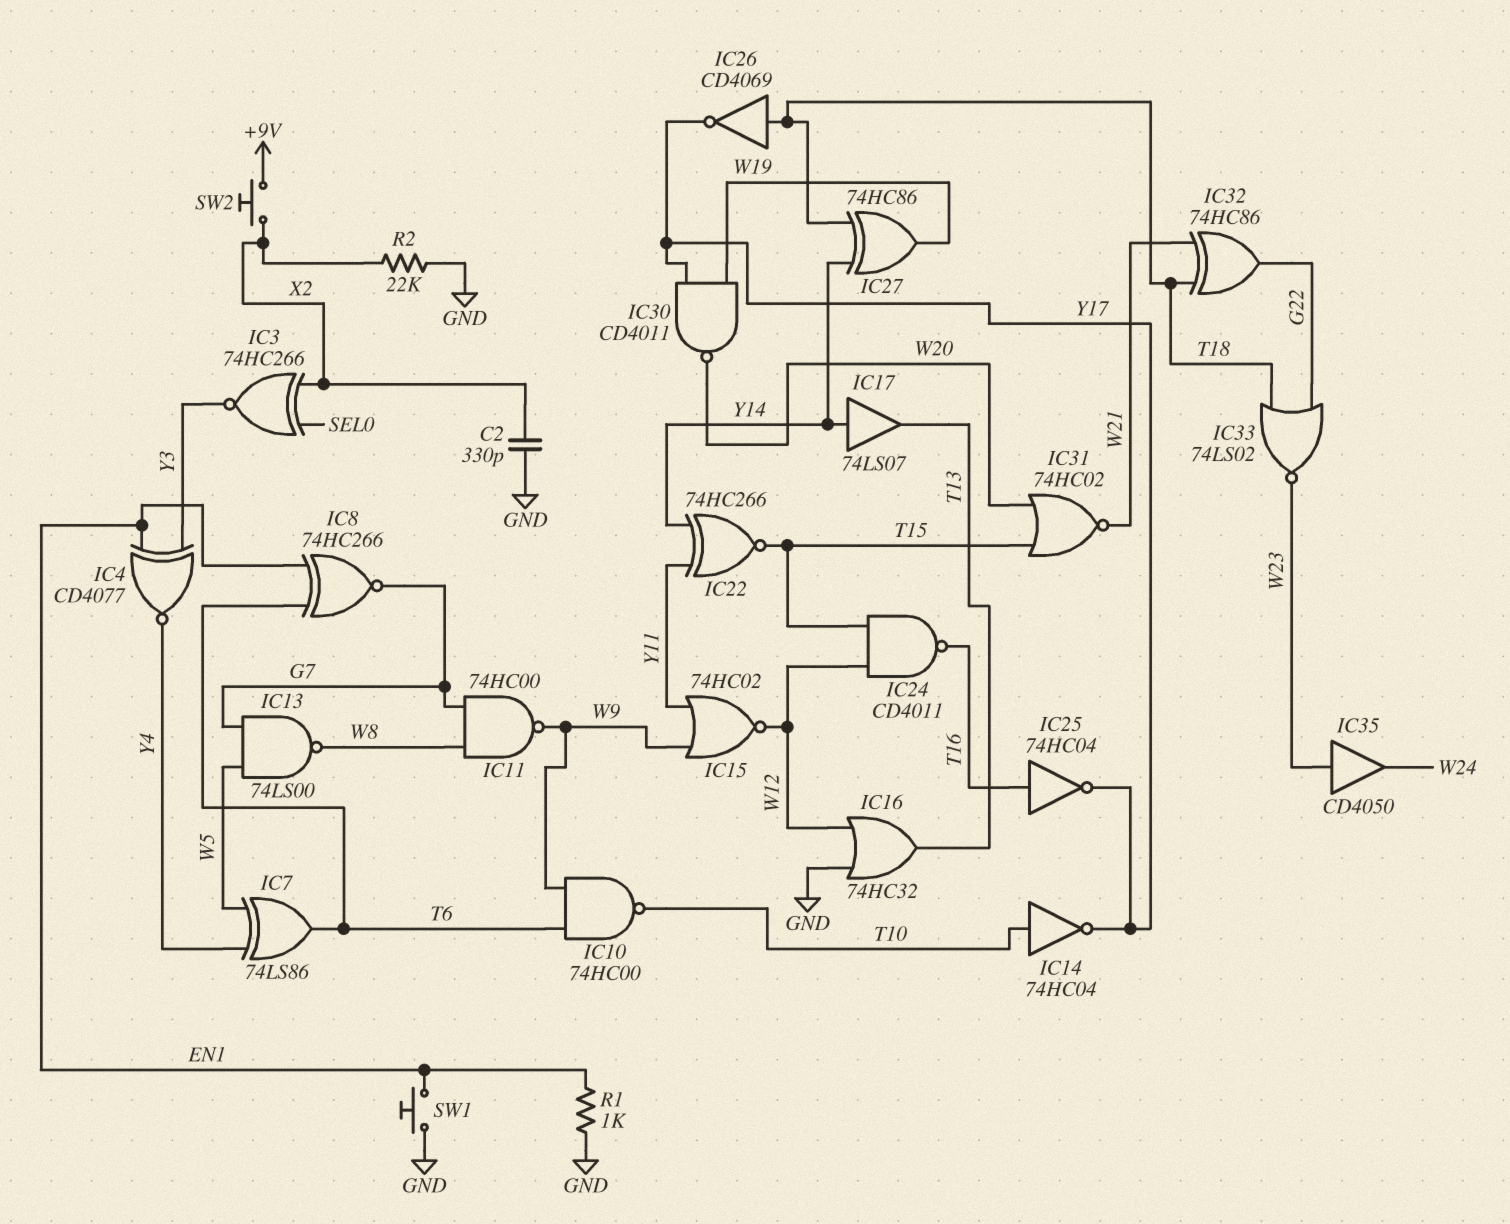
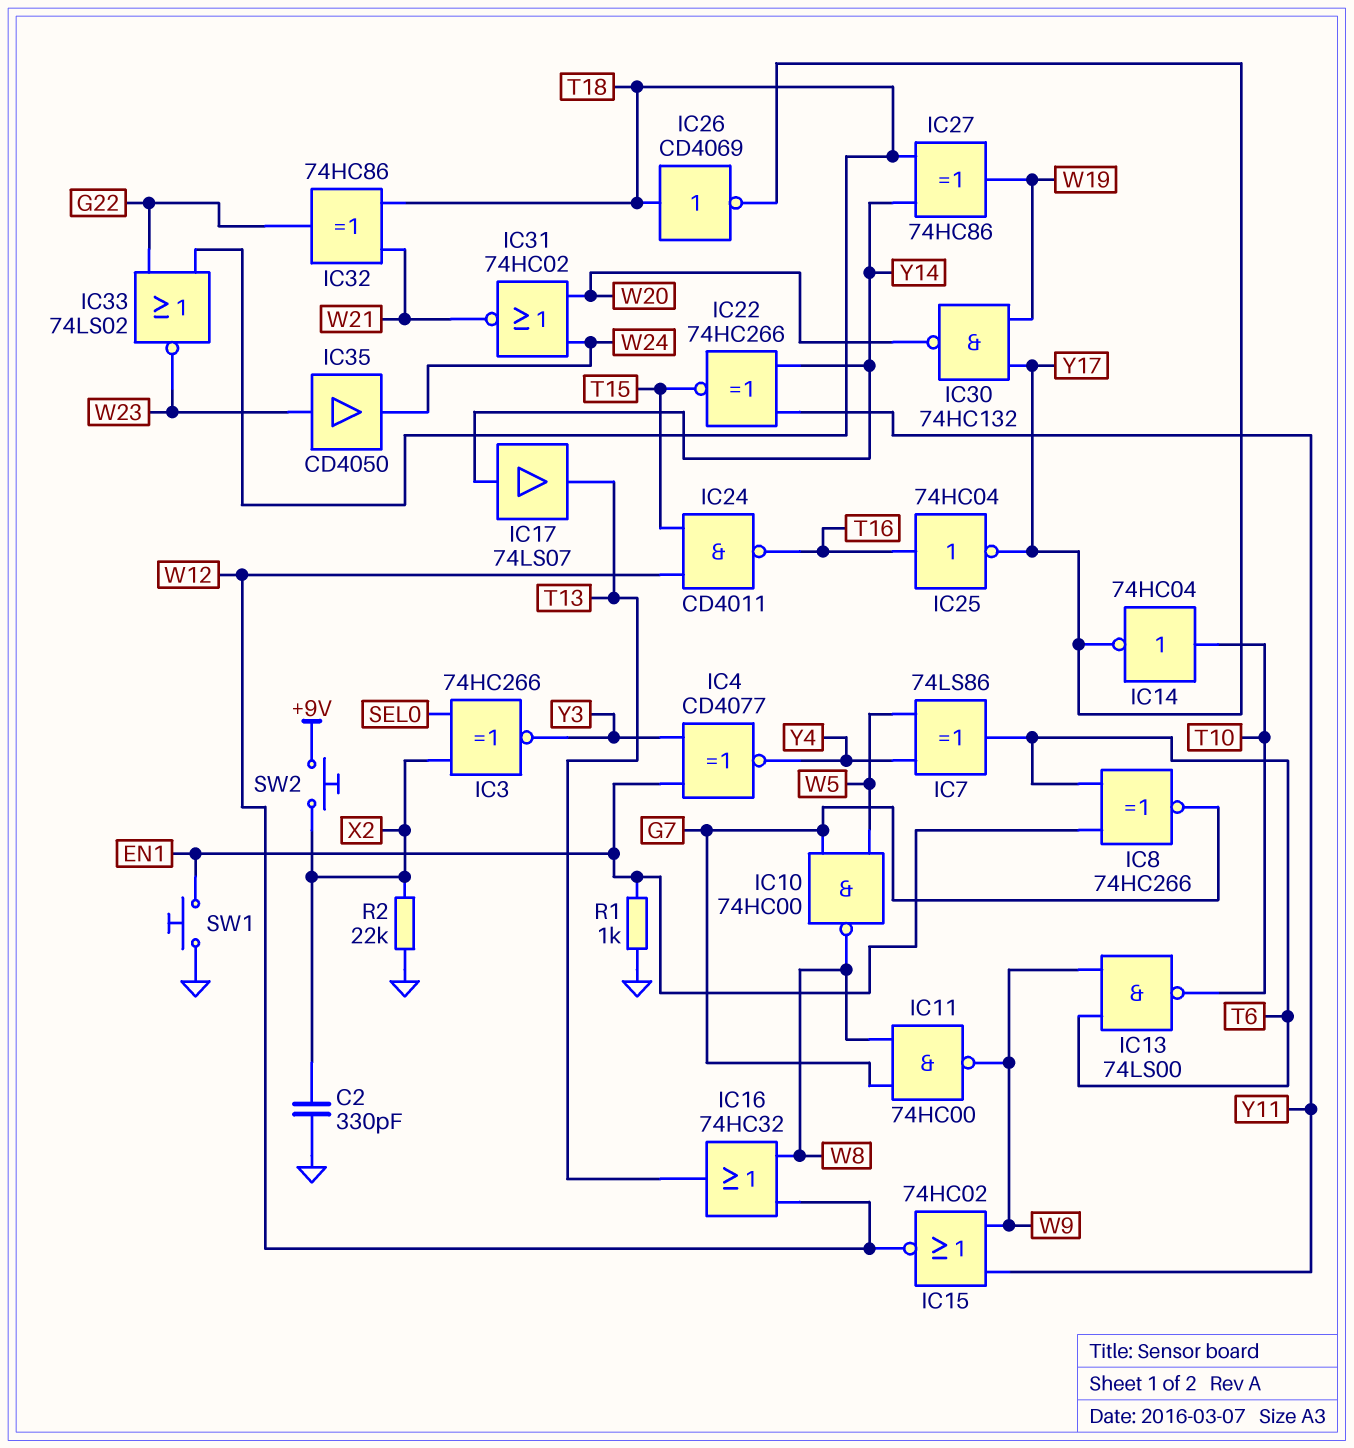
IC10: NAND 74HC00 (in T6, in W9, out T10) -> NAND 74HC00 (in G7, in W5, out W8)
IC13: NAND 74LS00 (in G7, in W5, out W8) -> NAND 74LS00 (in T6, in W9, out T10)
IC16: OR 74HC32 (in GND, in W12, out T13) -> OR 74HC32 (in W8, in W12, out T13)
IC30: NAND CD4011 (in W19, in Y17, out W20) -> NAND 74HC132 (in W19, in Y17, out W20)
IC31: NOR 74HC02 (in T15, in W20, out W21) -> NOR 74HC02 (in W20, in W24, out W21)

